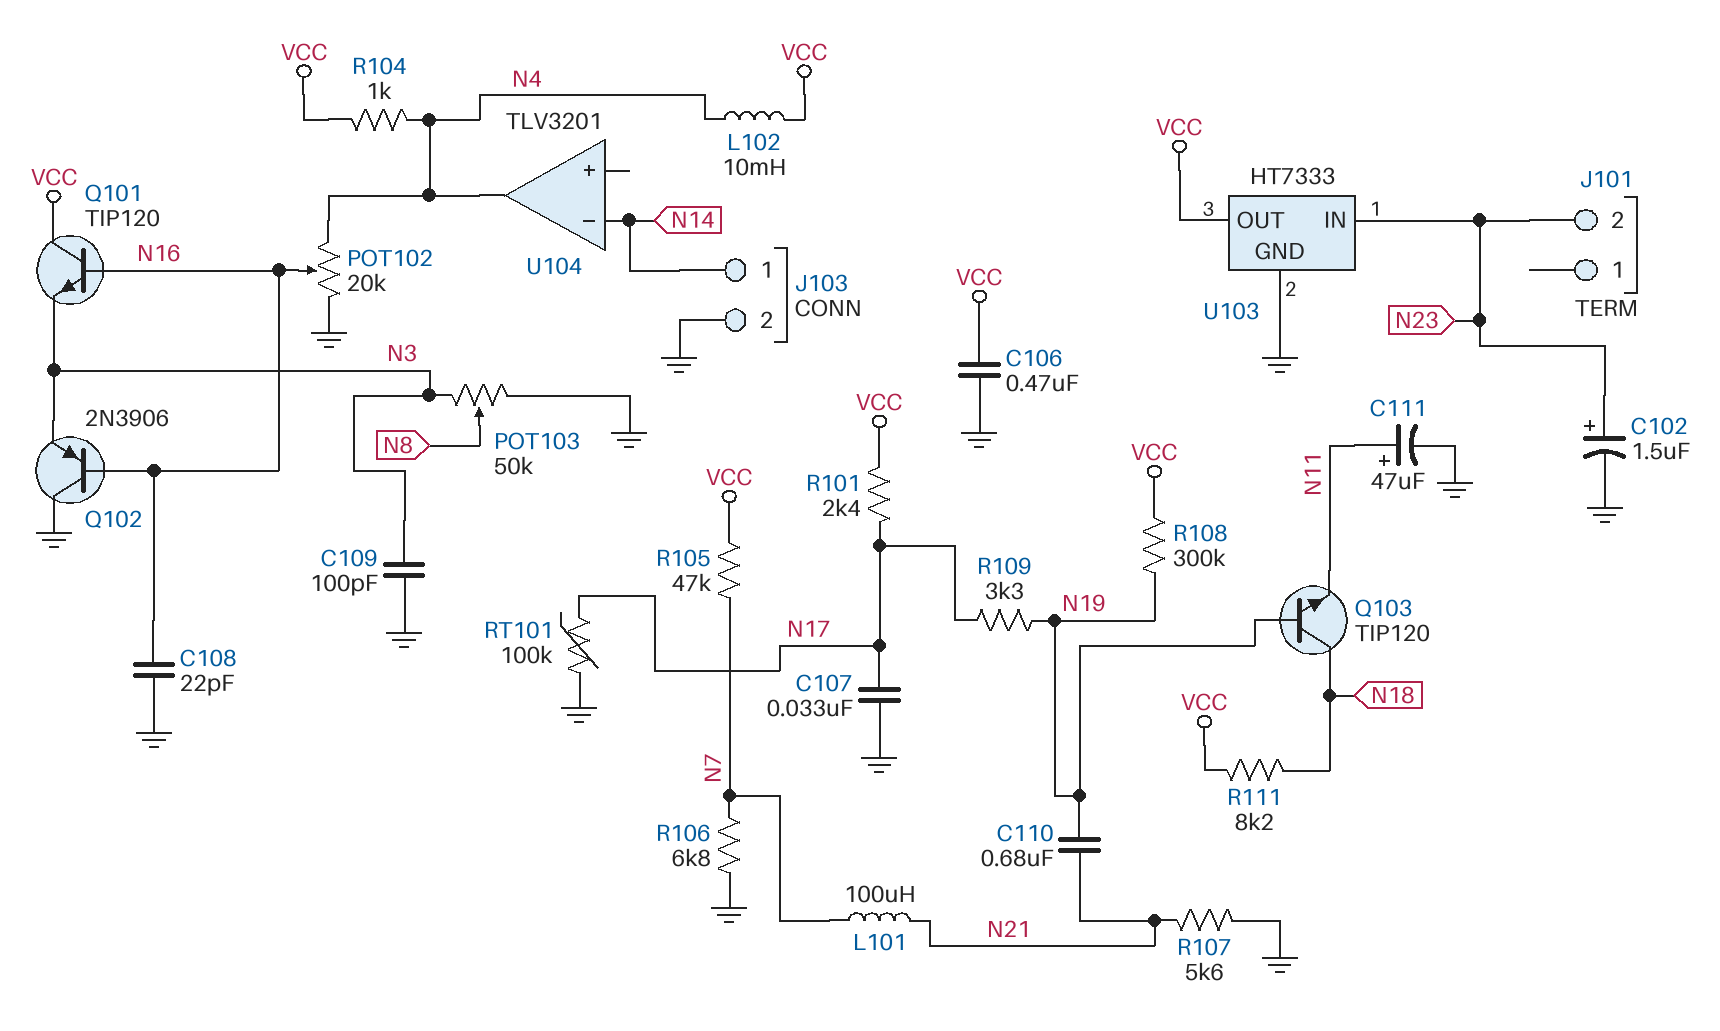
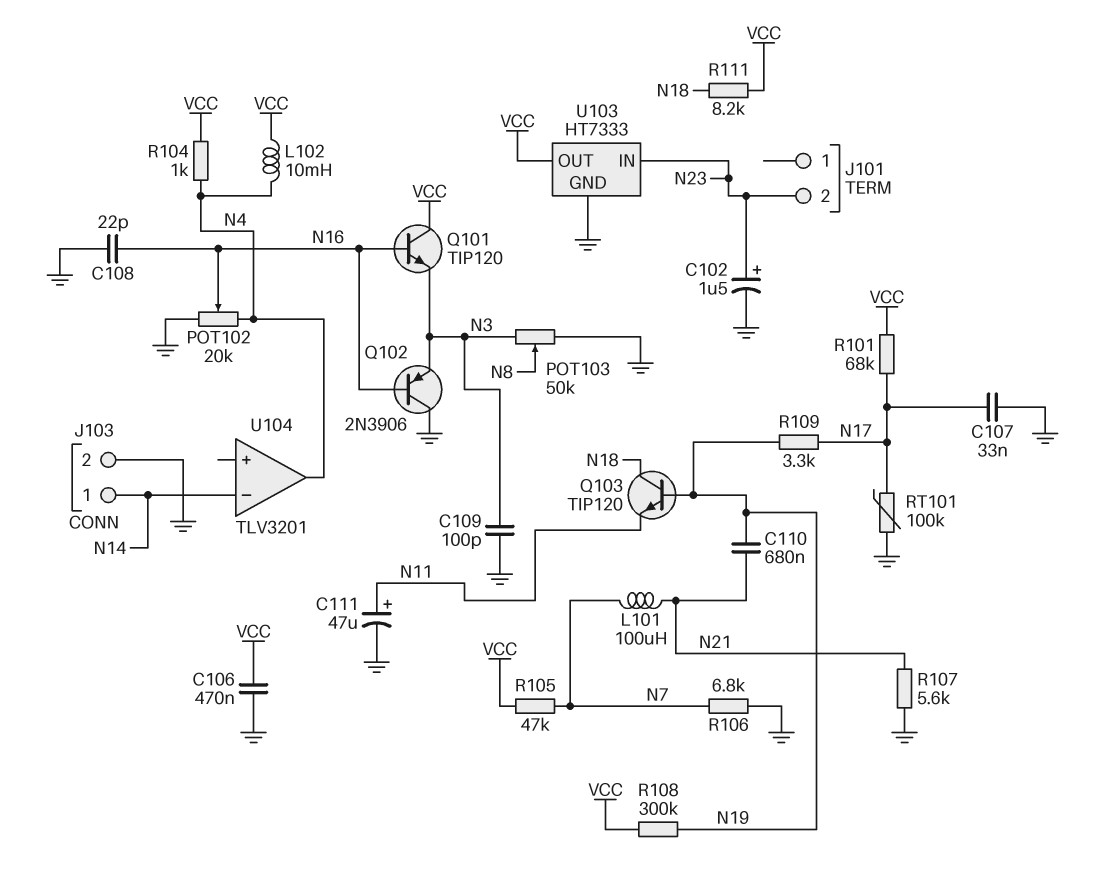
R101: 2.4k (N17, VCC) -> 68k (N17, VCC)

